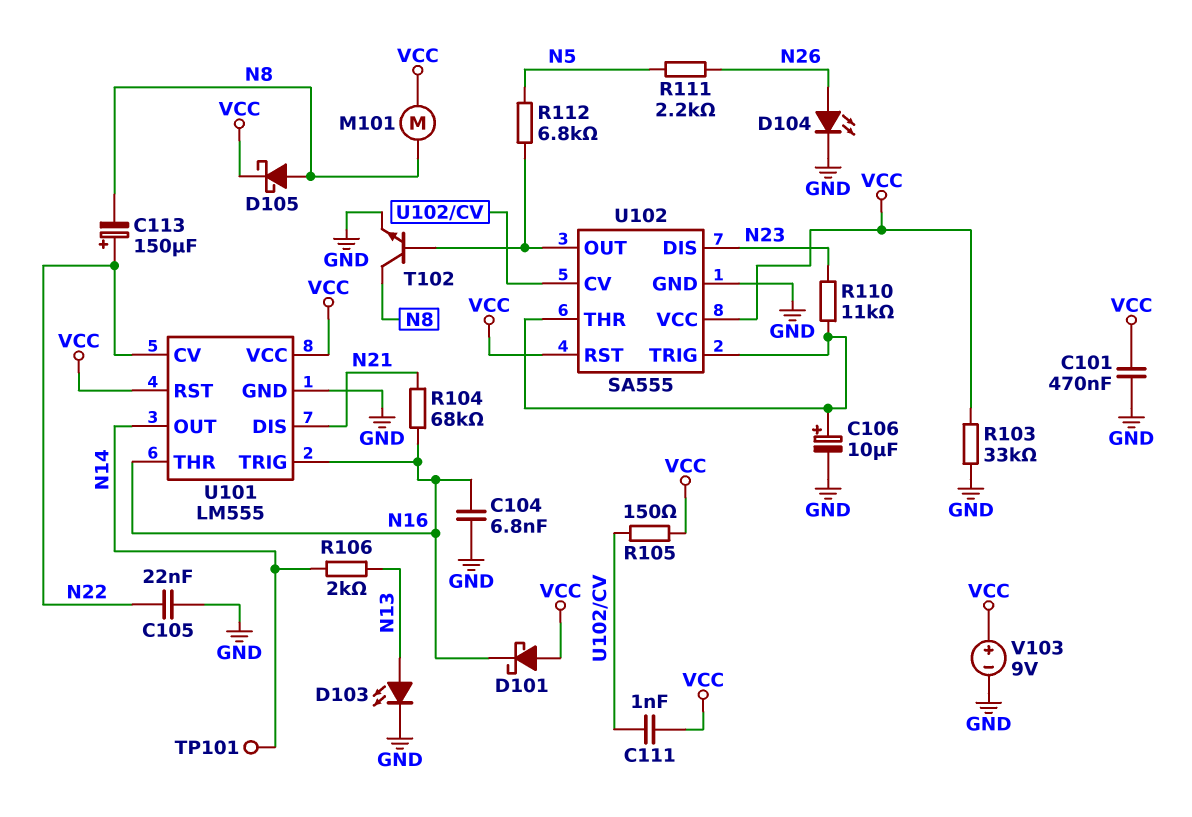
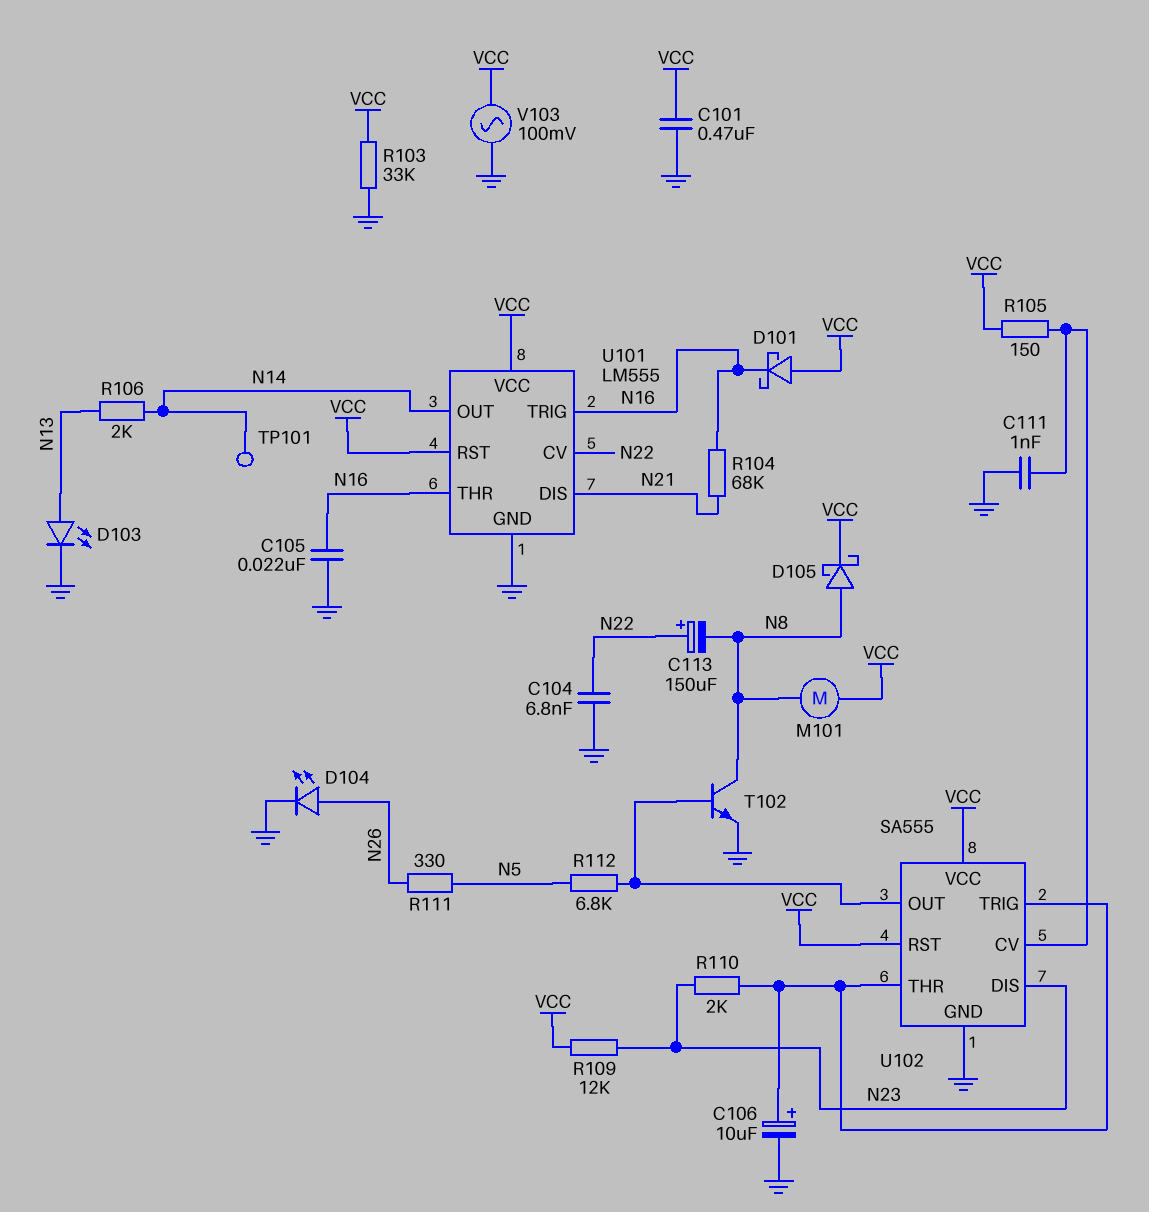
C104: 6.8nF (GND, N16) -> 6.8nF (GND, N22)
C105: 22nF (GND, N22) -> 22nF (GND, N16)
C111: 1nF (U102/CV, VCC) -> 1nF (GND, U102/CV)
R109: none -> 12k (N23, VCC)
R110: 11k (N23, U102/THR) -> 2k (N23, U102/THR)
R111: 2.2k (N5, N26) -> 330 (N5, N26)
V103: 9V (plus VCC, minus GND) -> AC 100mV (GND, VCC)

